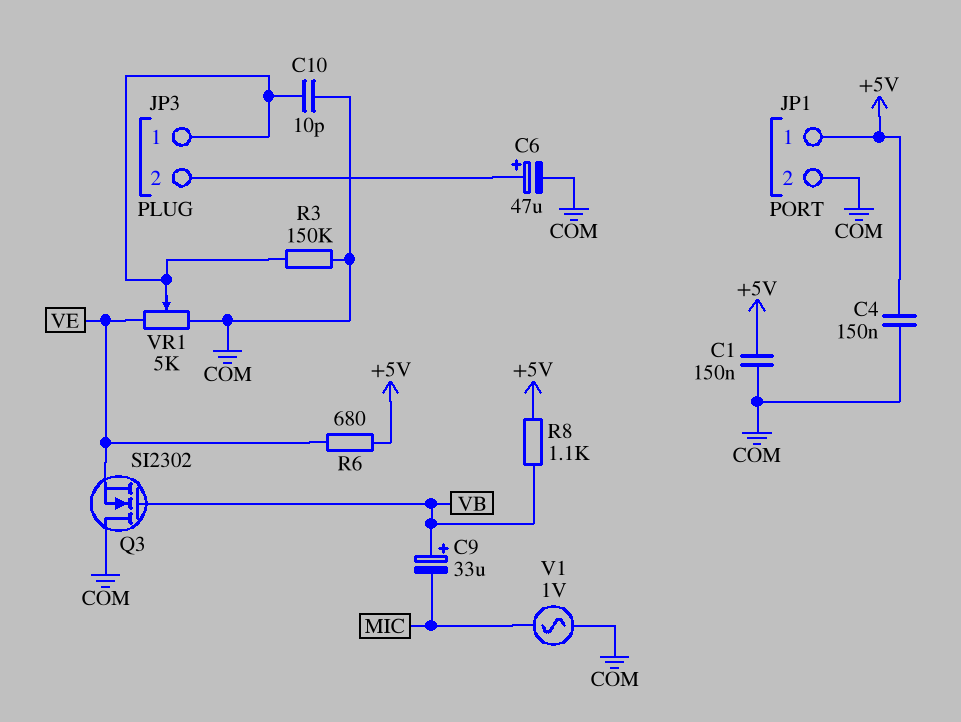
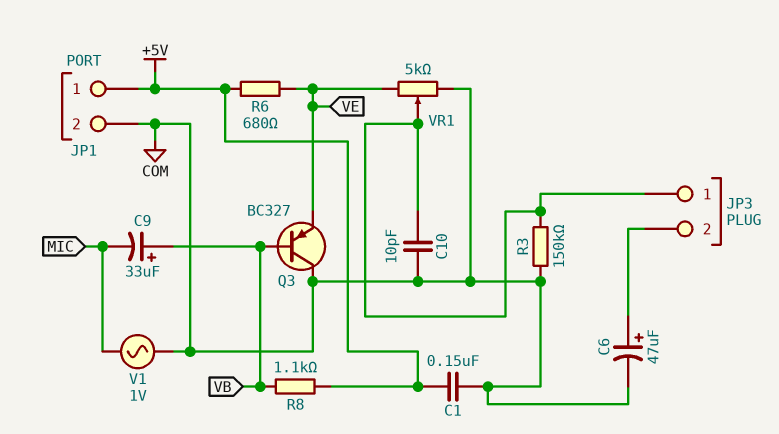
C4: 150nF (+5V, COM) -> none
Q3: NMOS SI2302 (G VB, D COM, S VE) -> PNP BC327 (B VB, C COM, E VE)

